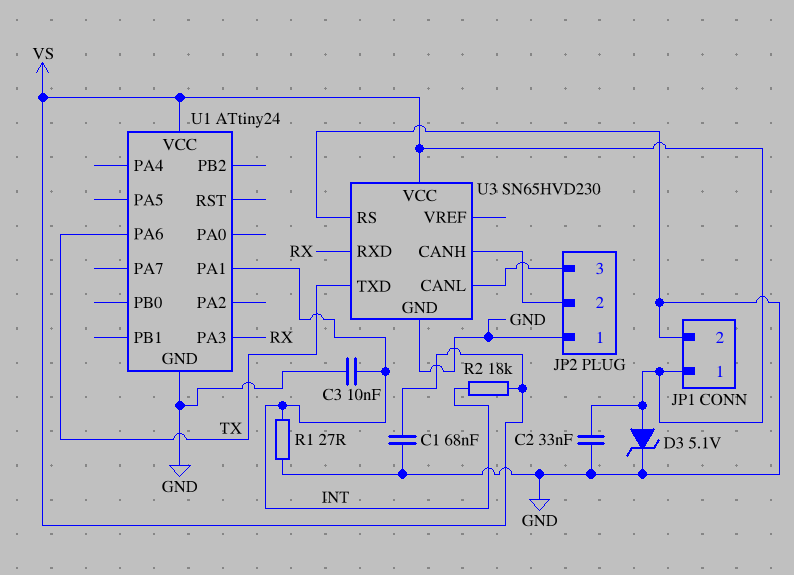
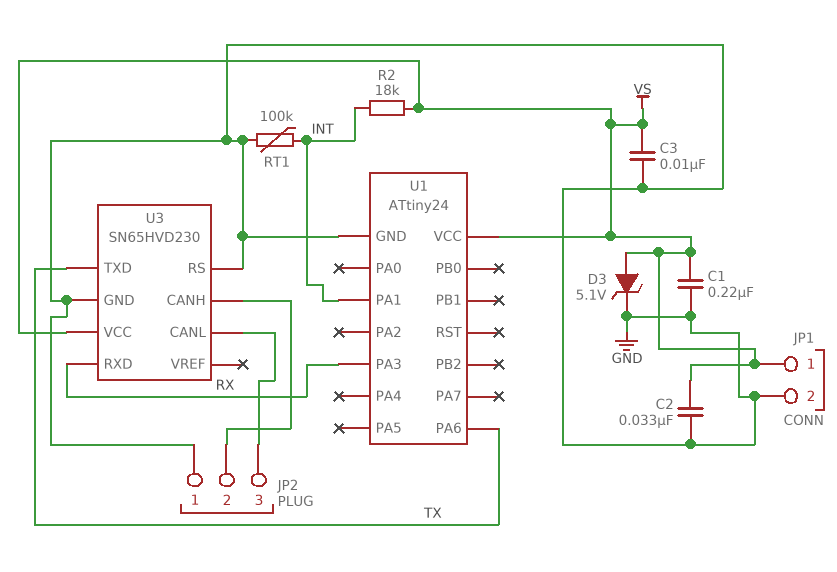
C1: 68nF (GND, VS) -> 220nF (GND, VS)
C3: 10nF (GND, INT) -> 10nF (GND, VS)
R1: 27 (GND, INT) -> none
RT1: none -> 100k (GND, INT)

